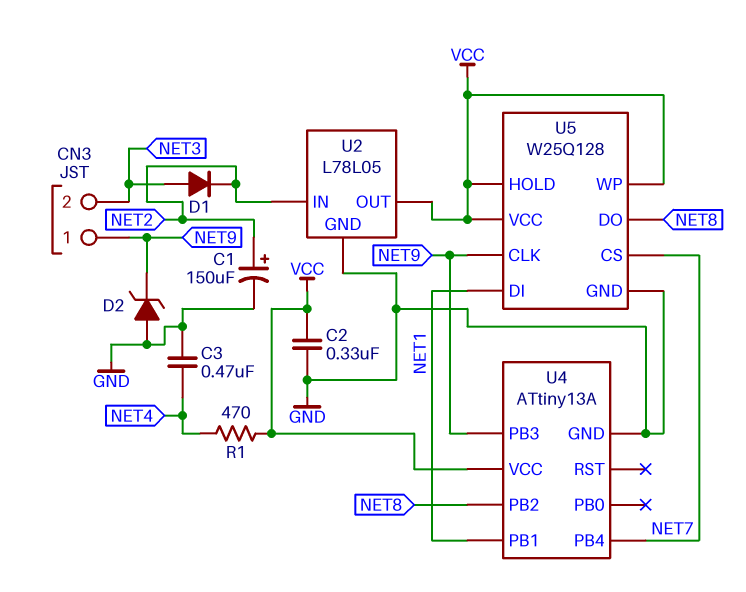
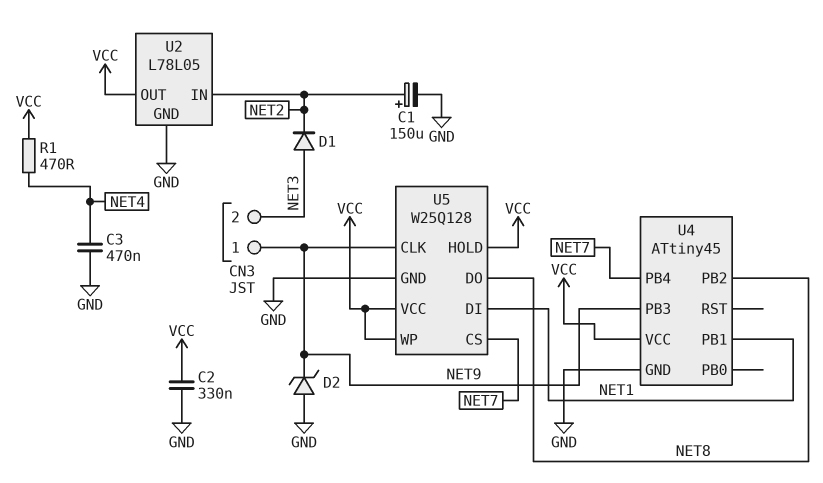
U4: ATtiny13A -> ATtiny45

